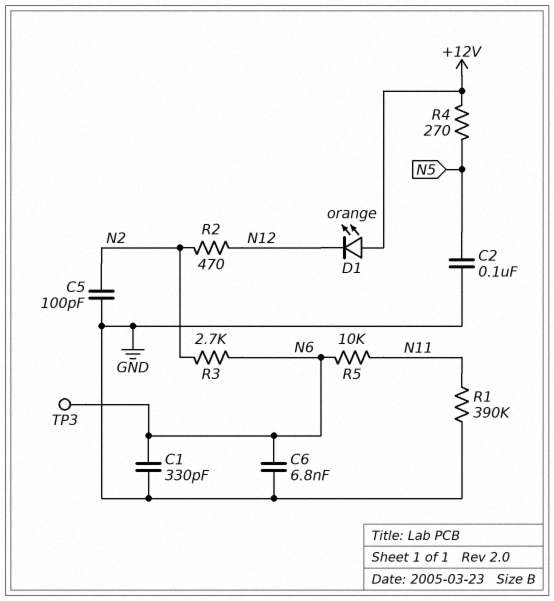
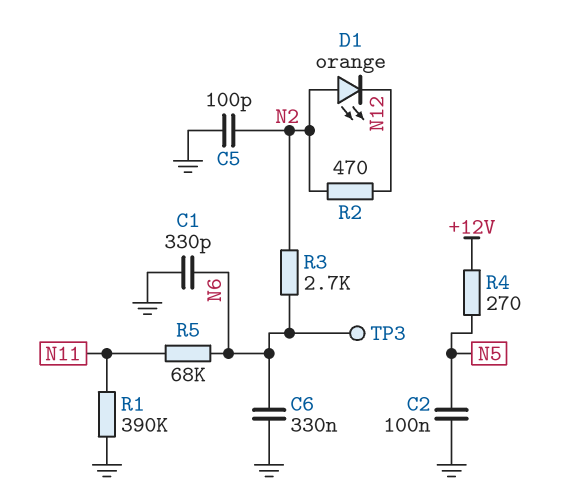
C6: 6.8nF (GND, N6) -> 330nF (GND, N6)
D1: LED orange (A +12V, K N12) -> LED orange (A N2, K N12)
R5: 10k (N6, N11) -> 68k (N6, N11)

